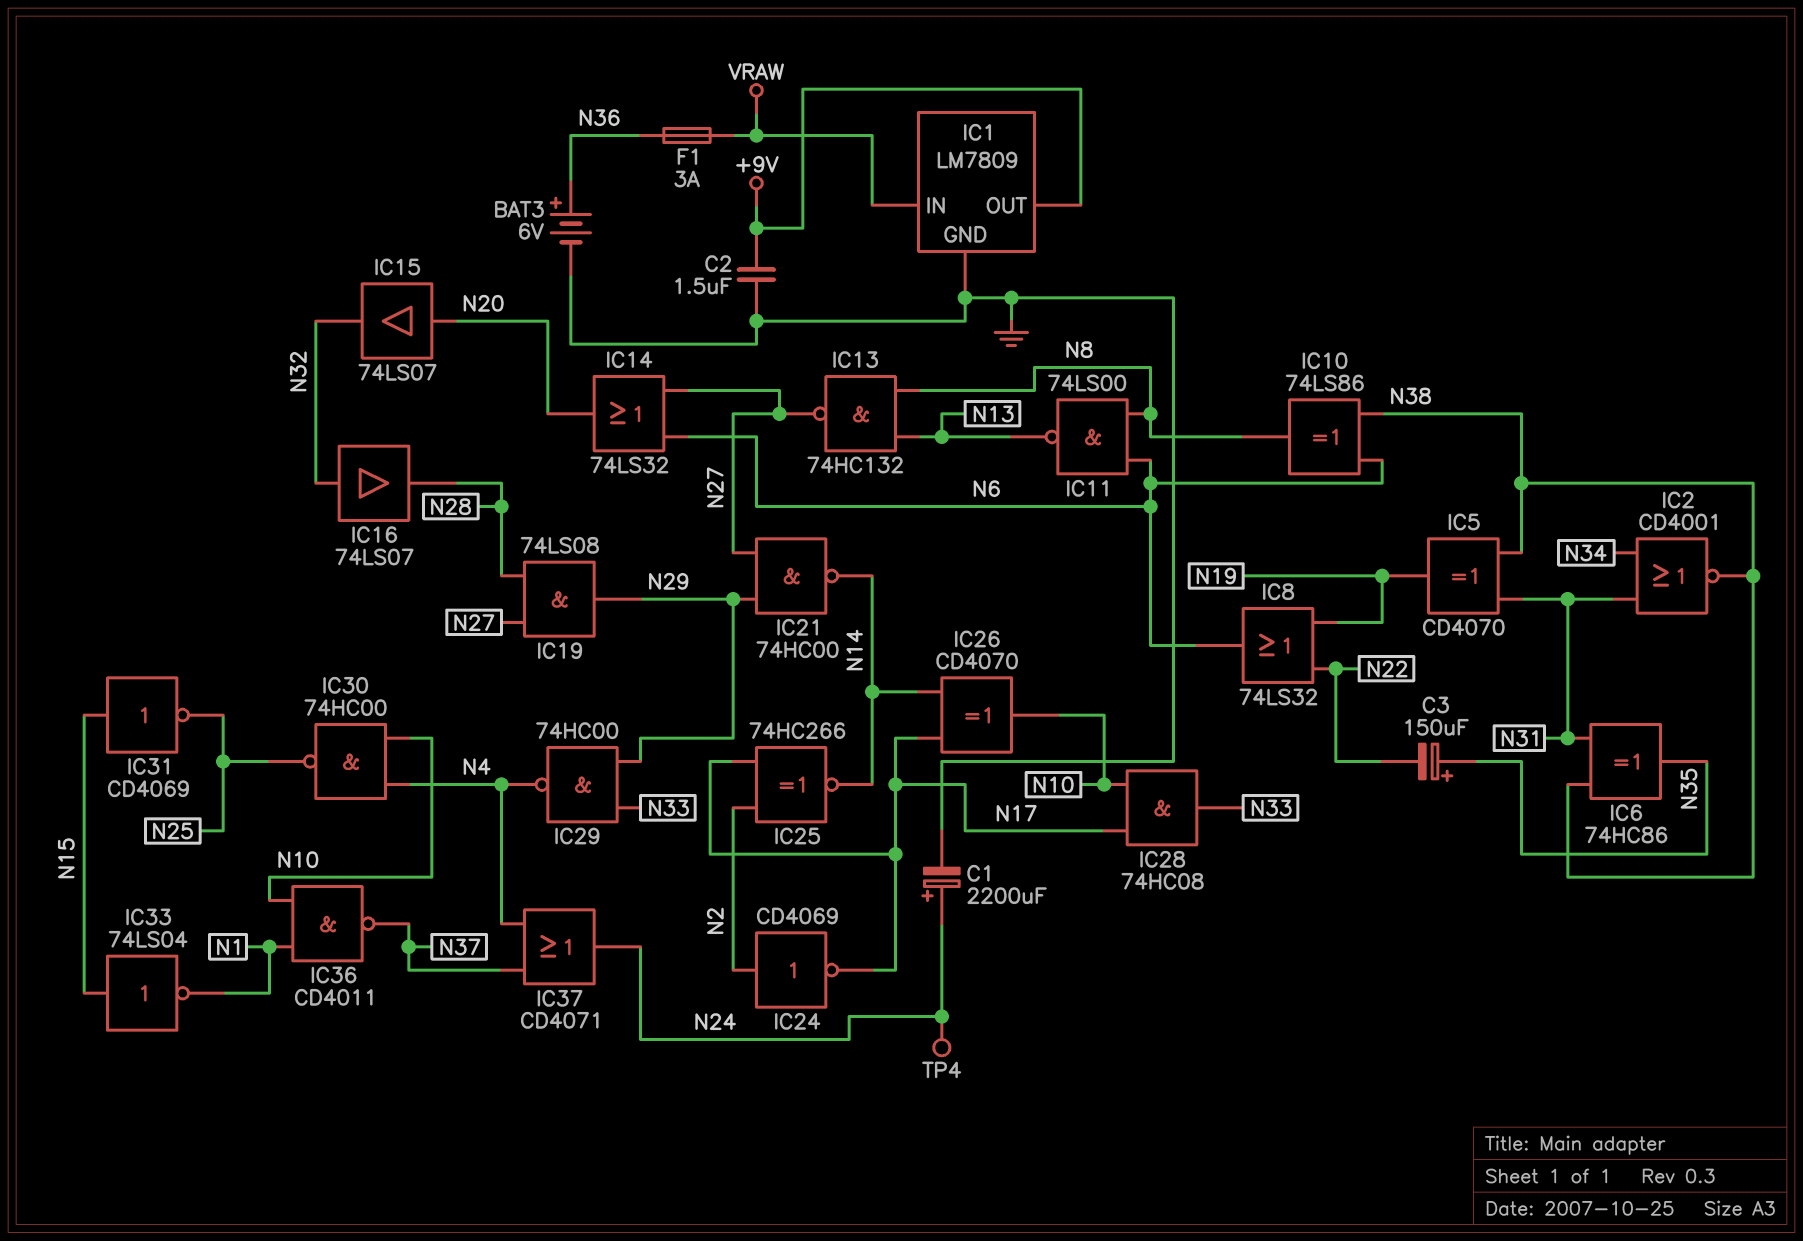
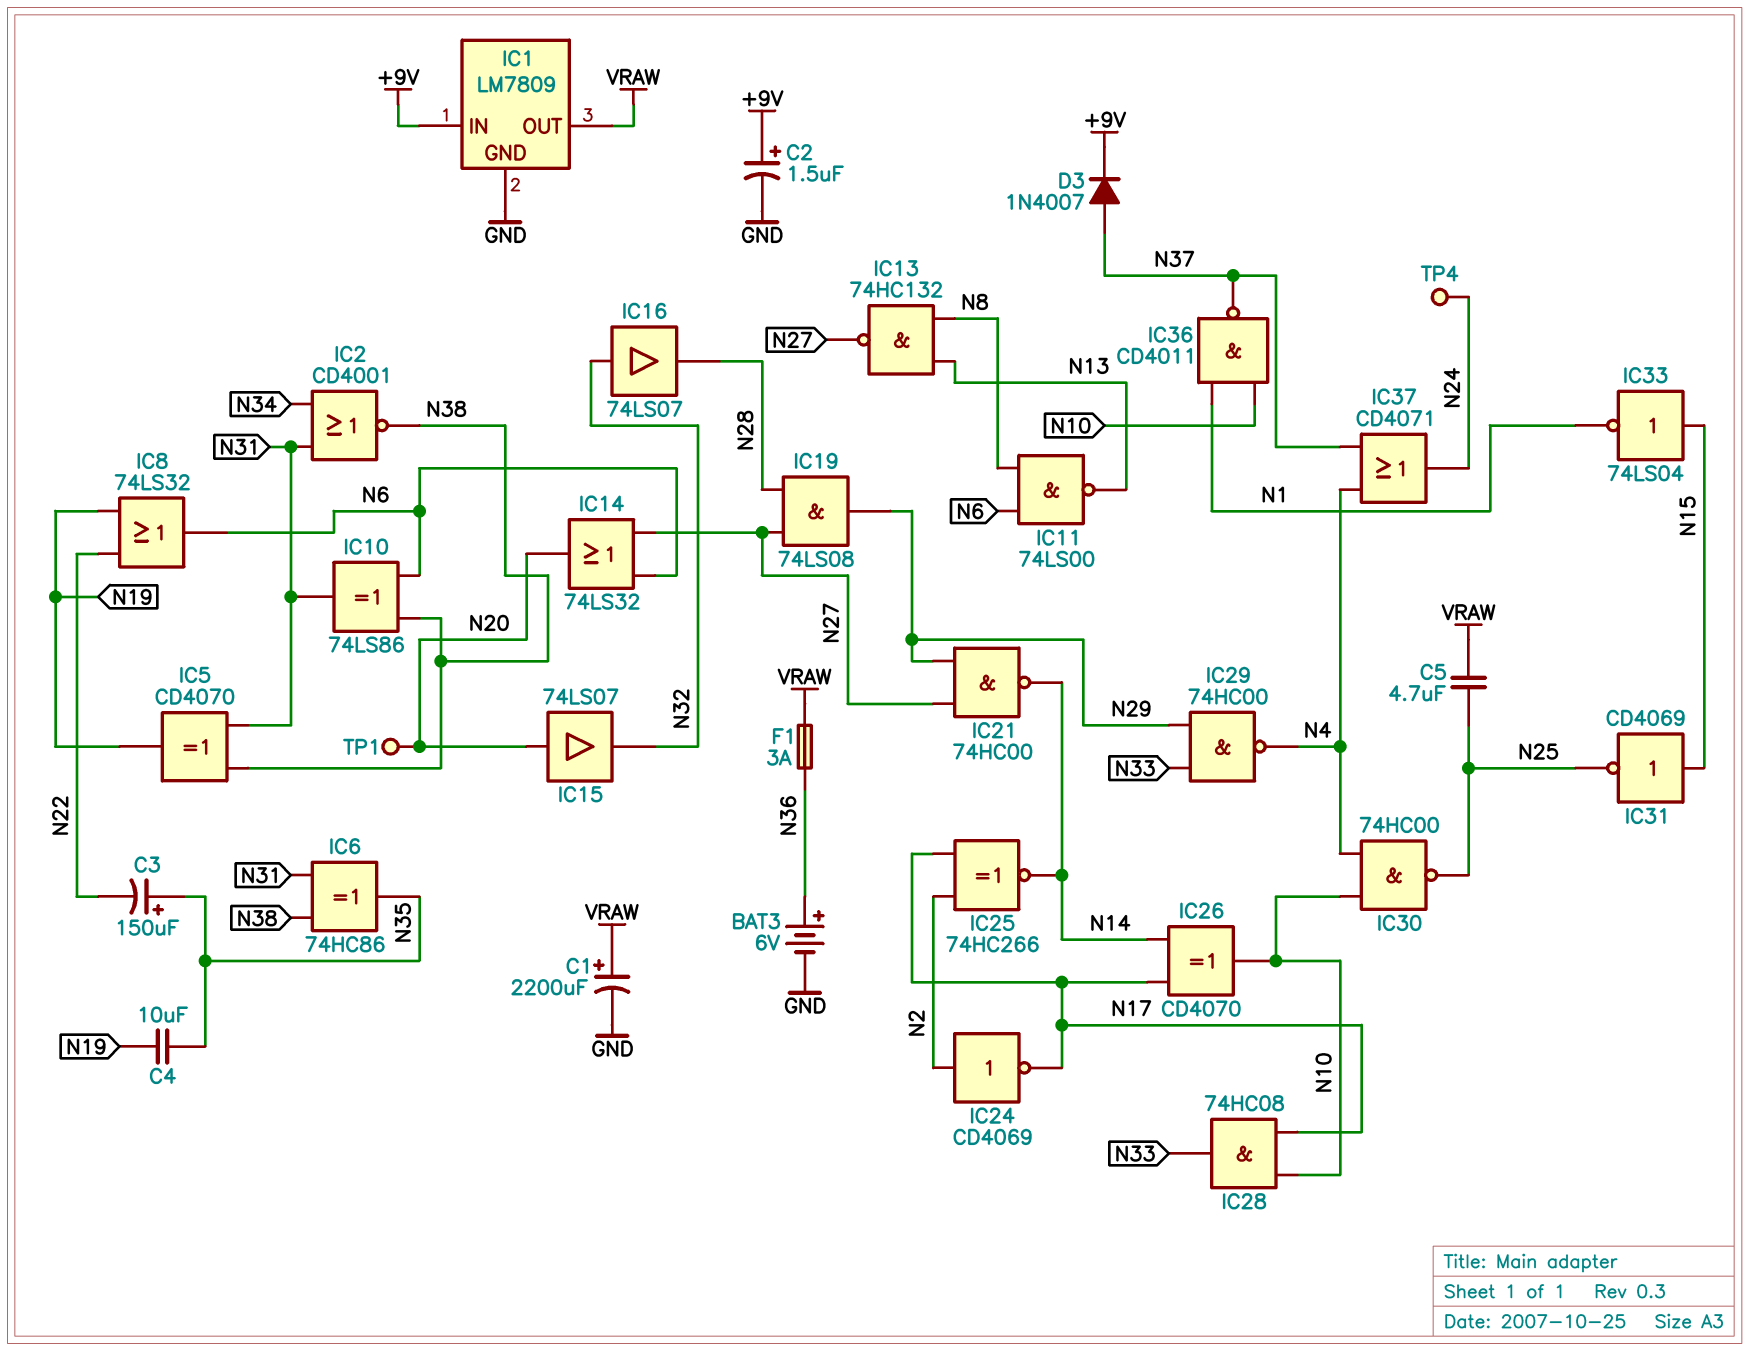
C1: 2200uF (plus N24, minus GND) -> 2200uF (plus VRAW, minus GND)
C2: 1.5uF (+9V, GND) -> 1.5uF (plus +9V, minus GND)
C4: none -> 10uF (N19, N35)
C5: none -> 4.7uF (N25, VRAW)
D3: none -> diode 1N4007 (A N37, K +9V)
IC1 pin IN: VRAW -> +9V
IC1 pin OUT: +9V -> VRAW
IC10: XOR 74LS86 (in N6, in N38, out N8) -> XOR 74LS86 (in N6, in N38, out N31)
TP1: none -> test point (N20)

